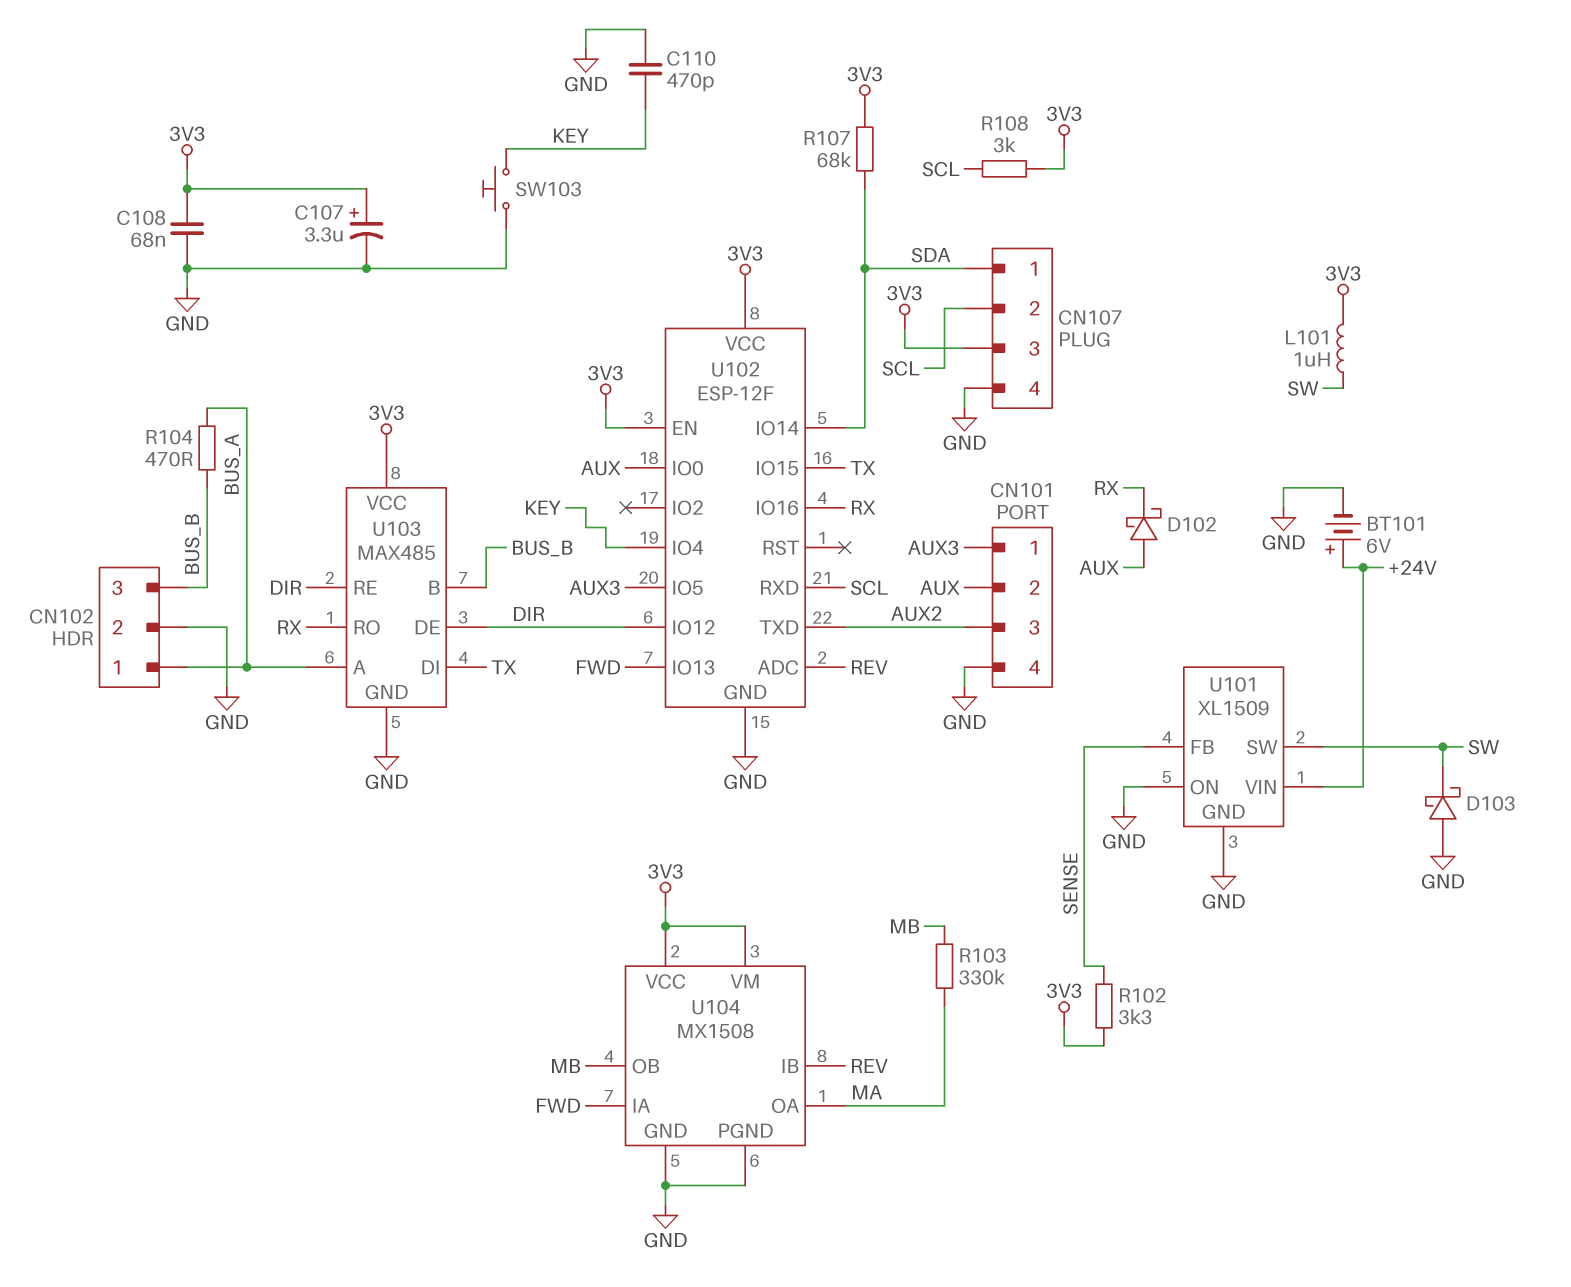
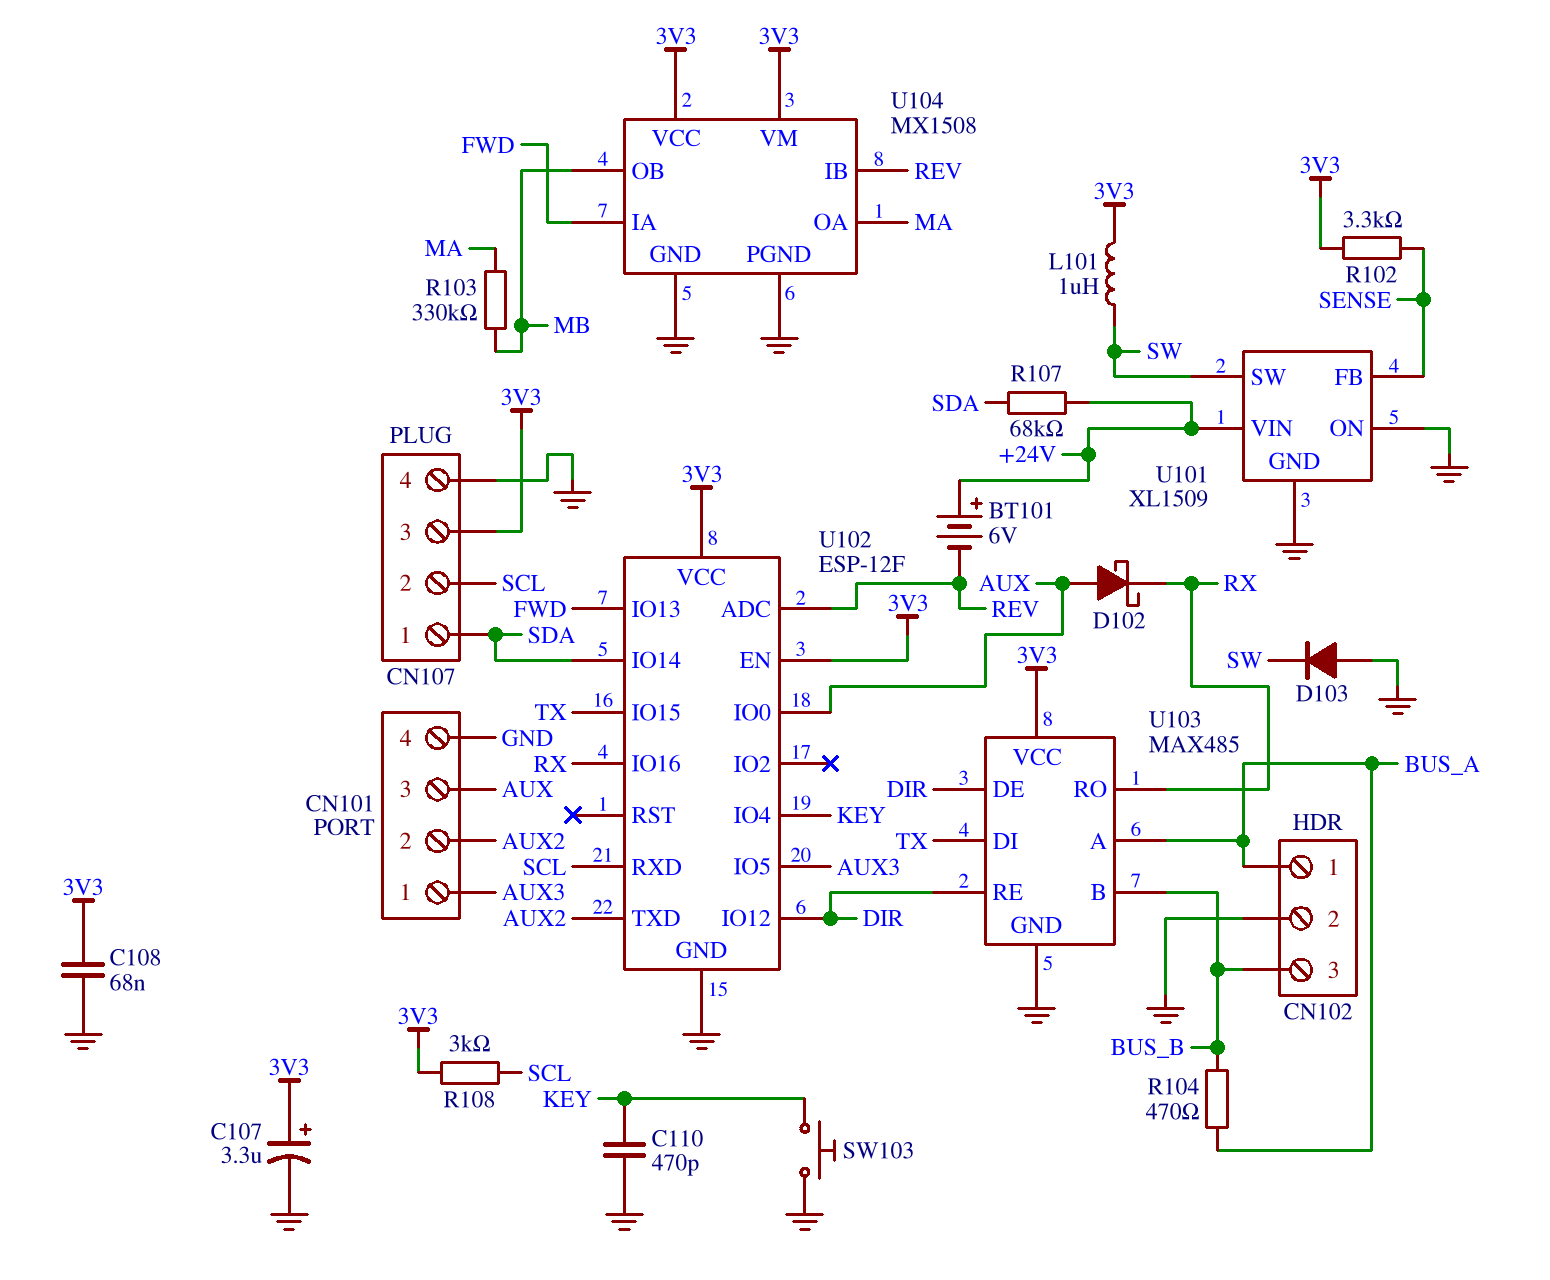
BT101: 6V (plus +24V, minus GND) -> 6V (plus +24V, minus REV)
CN101 pin 2: AUX -> AUX2
CN101 pin 3: AUX2 -> AUX
D103: schottky (A GND, K SW) -> diode (A GND, K SW)
R107: 68k (3V3, SDA) -> 68k (+24V, SDA)

